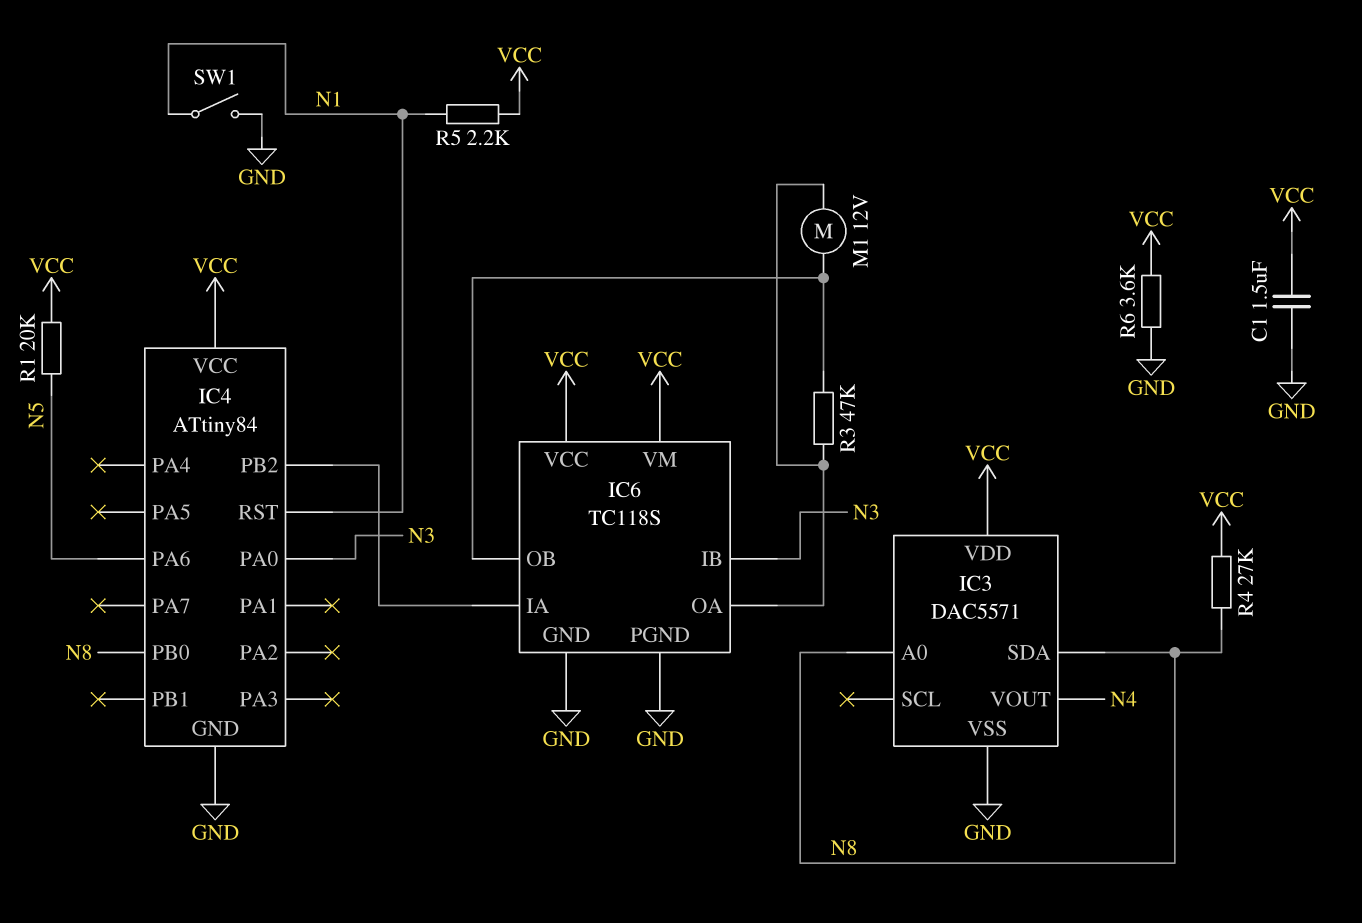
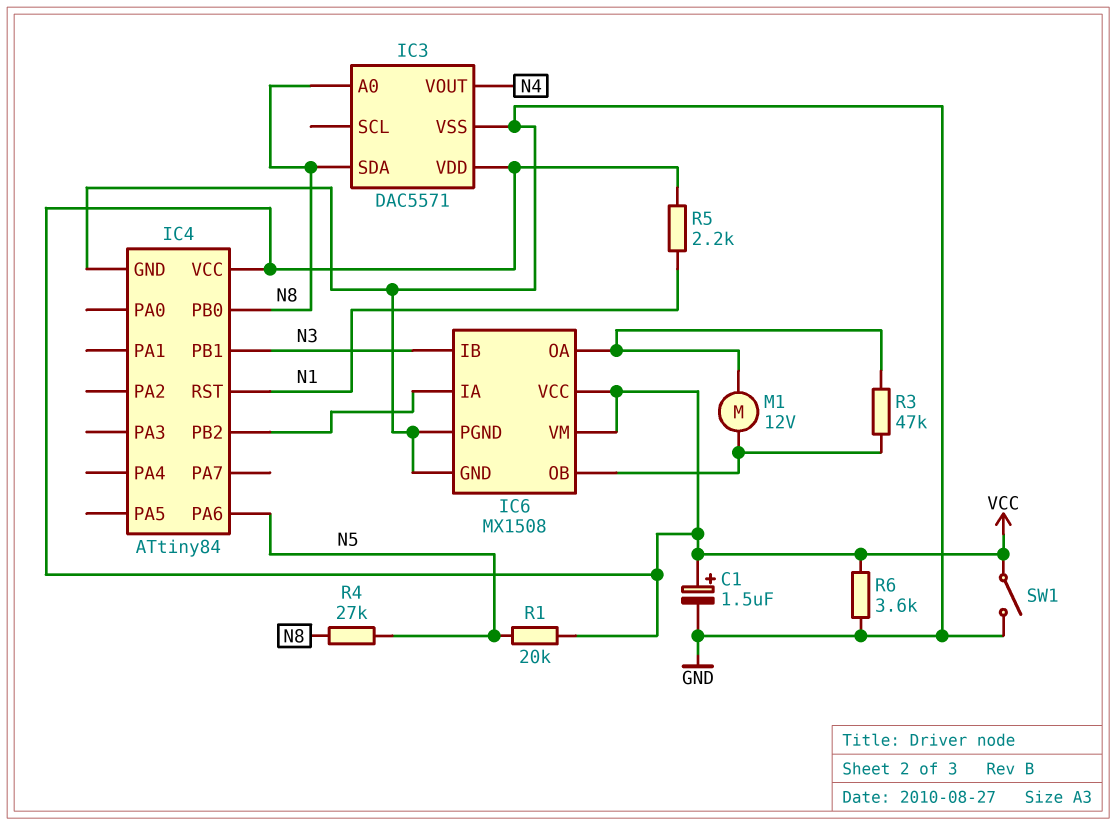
C1: 1.5uF (GND, VCC) -> 1.5uF (plus VCC, minus GND)
IC4 pin PA0: N3 -> none
IC4 pin PB1: none -> N3
IC6: TC118S -> MX1508
R4: 27k (N8, VCC) -> 27k (N5, N8)
SW1: switch (GND, N1) -> switch (GND, VCC)

